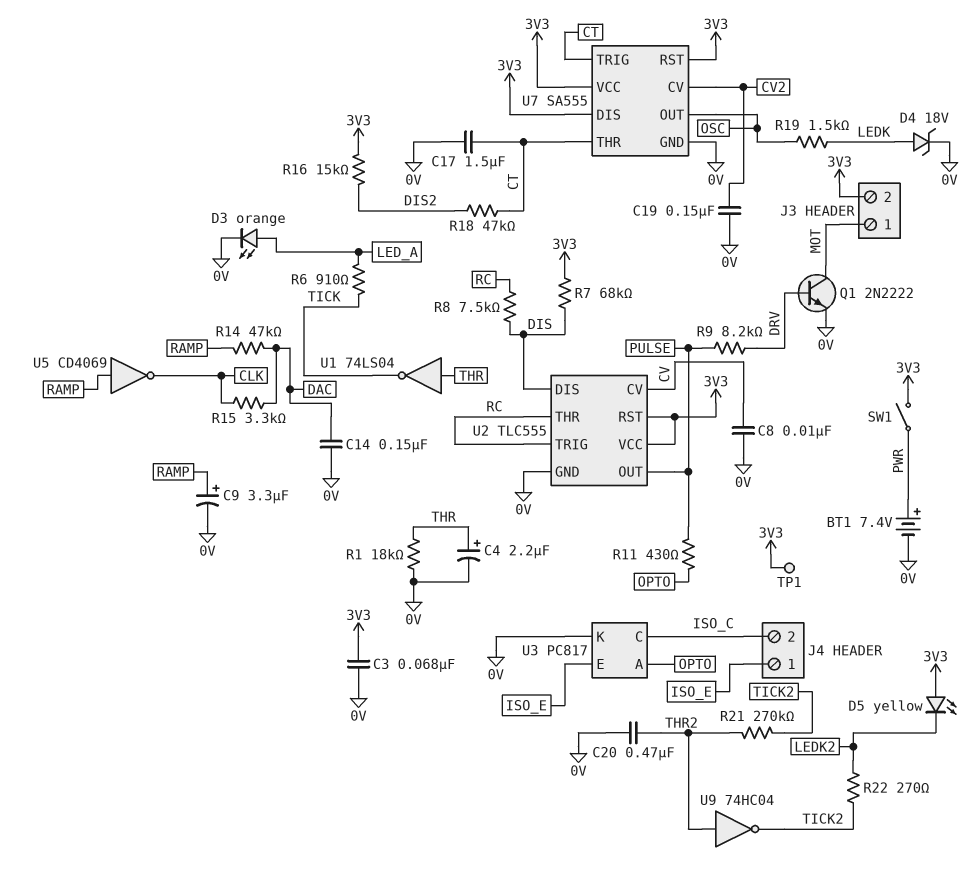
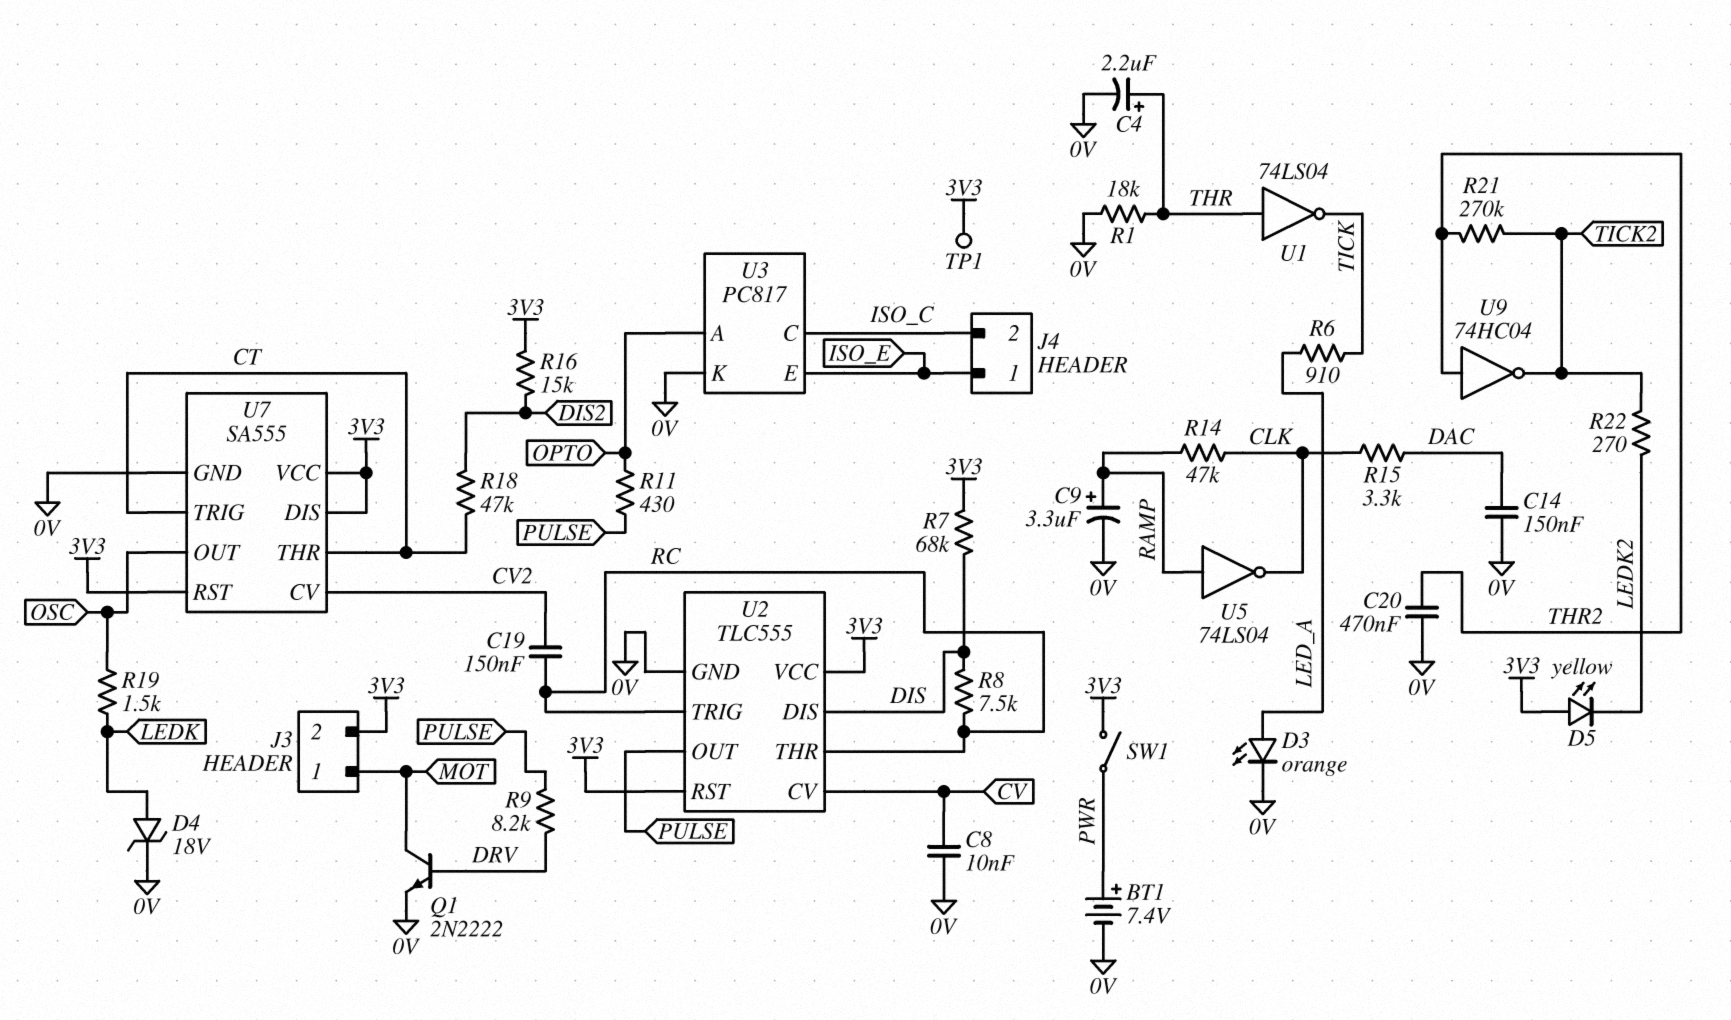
C3: 68nF (0V, 3V3) -> none
C17: 1.5uF (0V, CT) -> none
C19: 150nF (0V, CV2) -> 150nF (CV2, RC)
R14: 47k (DAC, RAMP) -> 47k (CLK, RAMP)
U5: NOT CD4069 (in RAMP, out CLK) -> NOT 74LS04 (in RAMP, out CLK)

